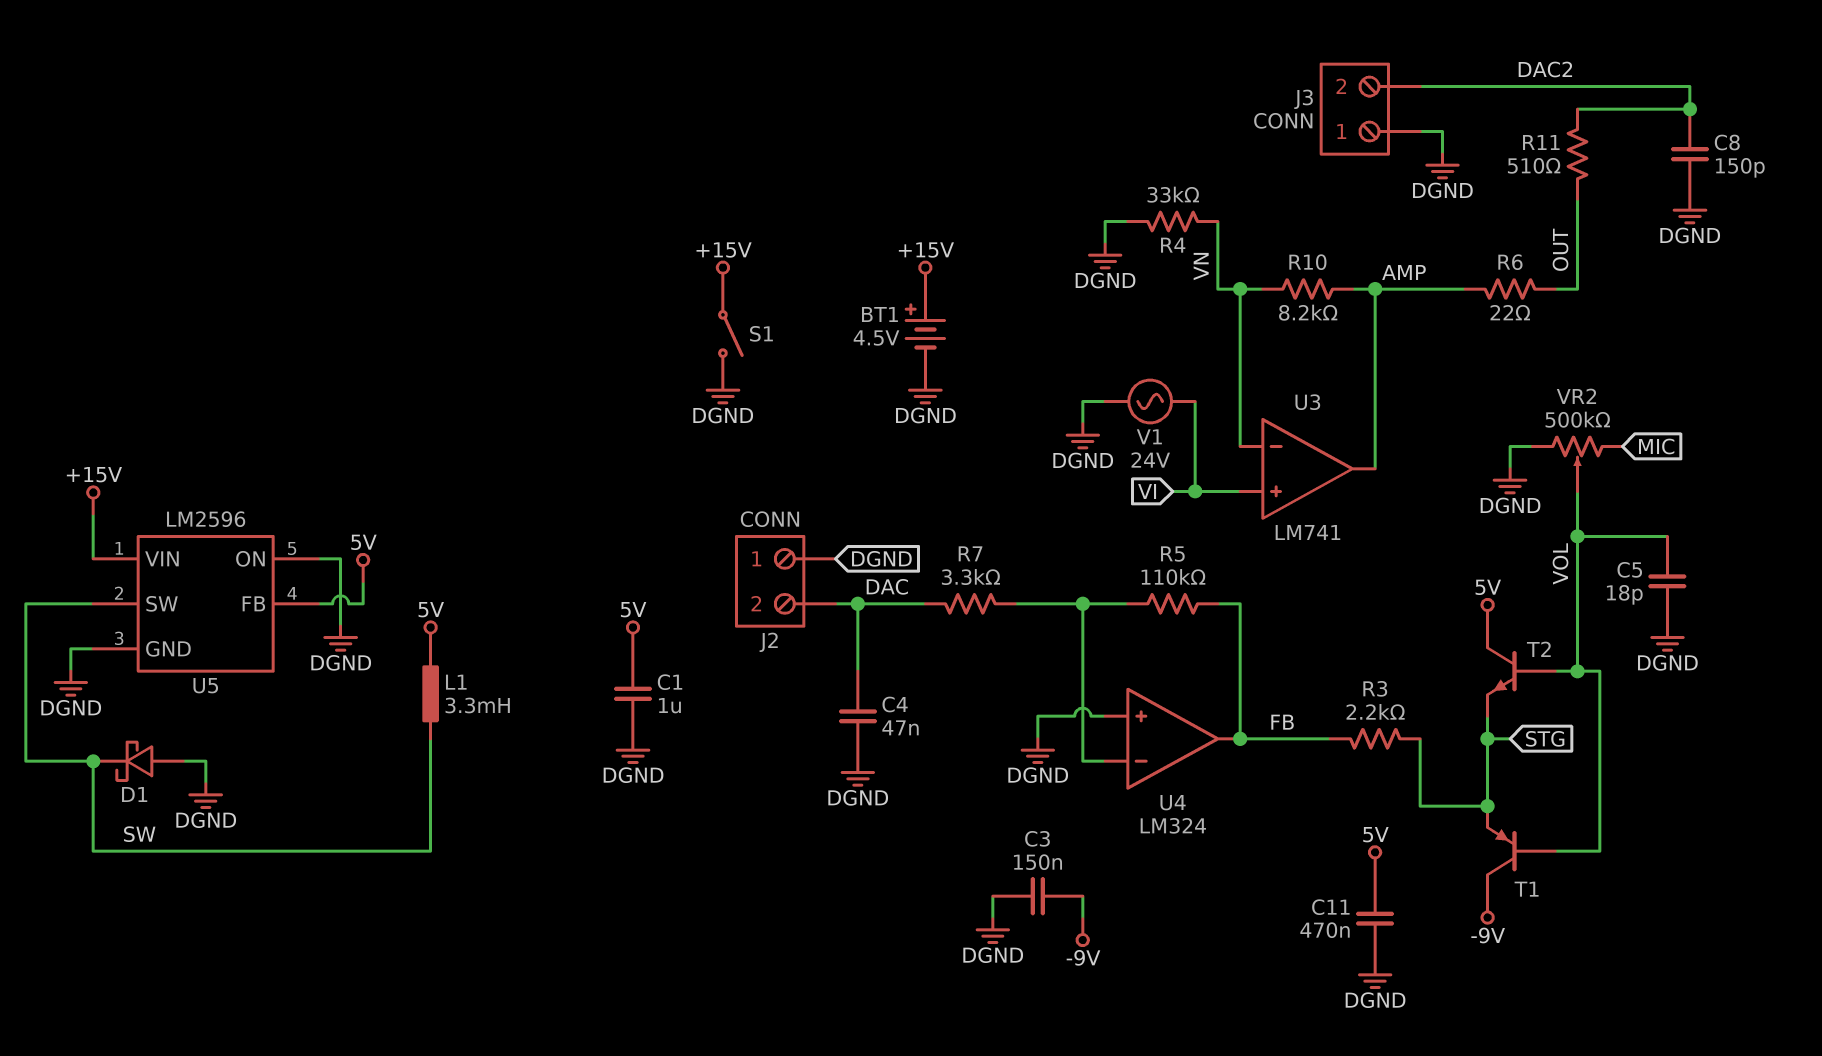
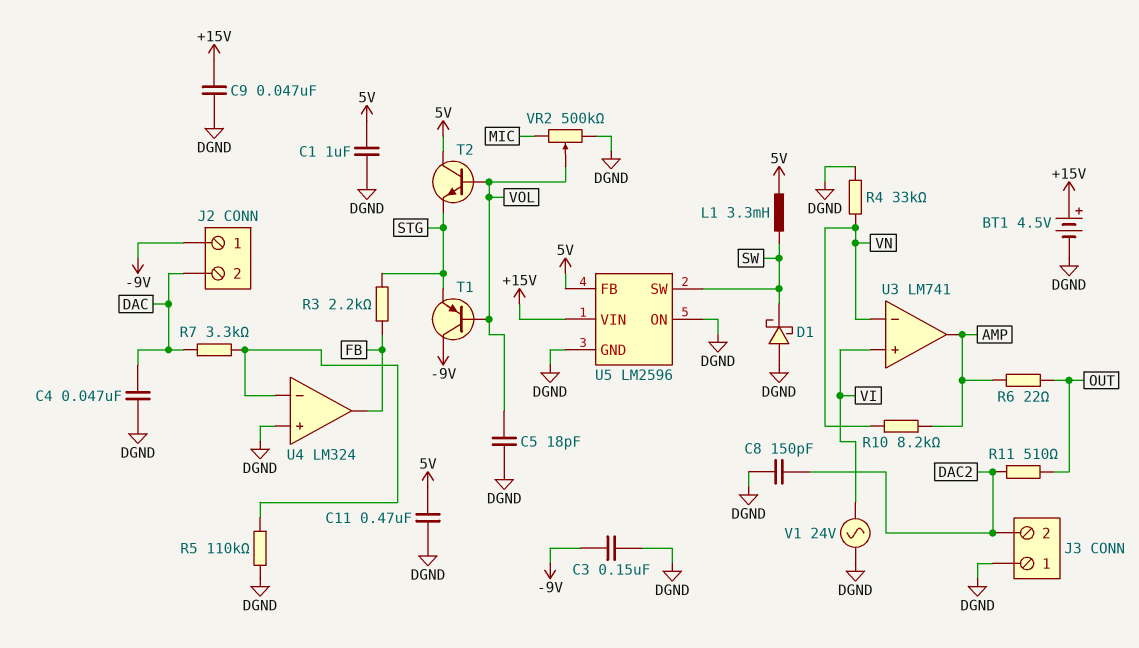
C9: none -> 47nF (+15V, DGND)
J2 pin 1: DGND -> -9V
R5: 110k (FB, U4/in-) -> 110k (DGND, U4/in-)
S1: switch (+15V, DGND) -> none

